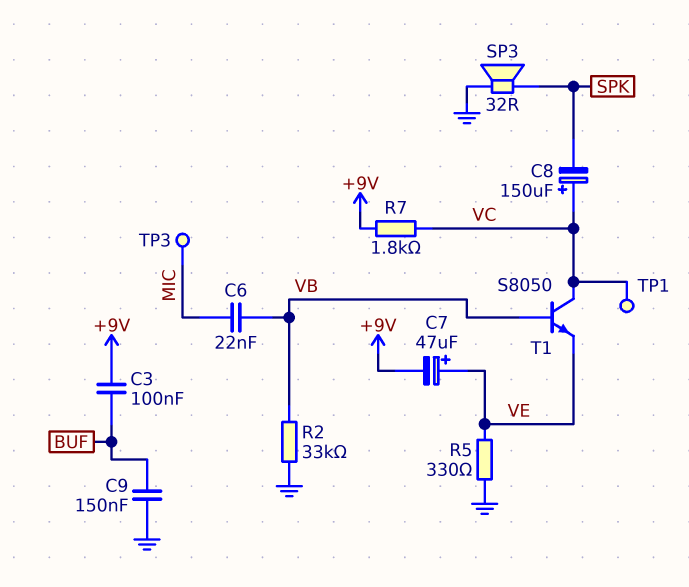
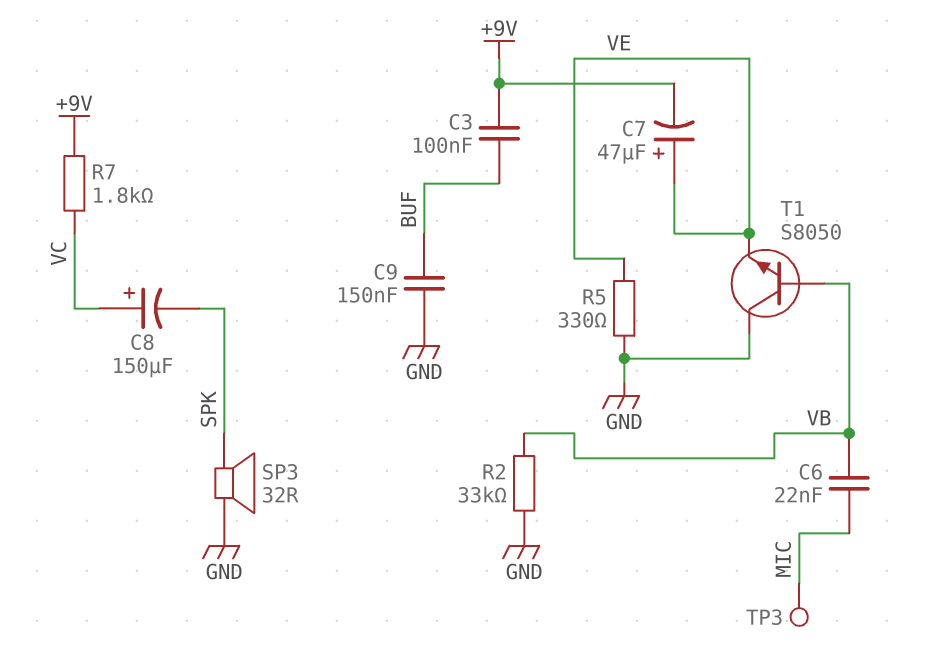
T1: NPN S8050 (B VB, C VC, E VE) -> NPN S8050 (B VB, C GND, E VE)
TP1: test point (VC) -> none

